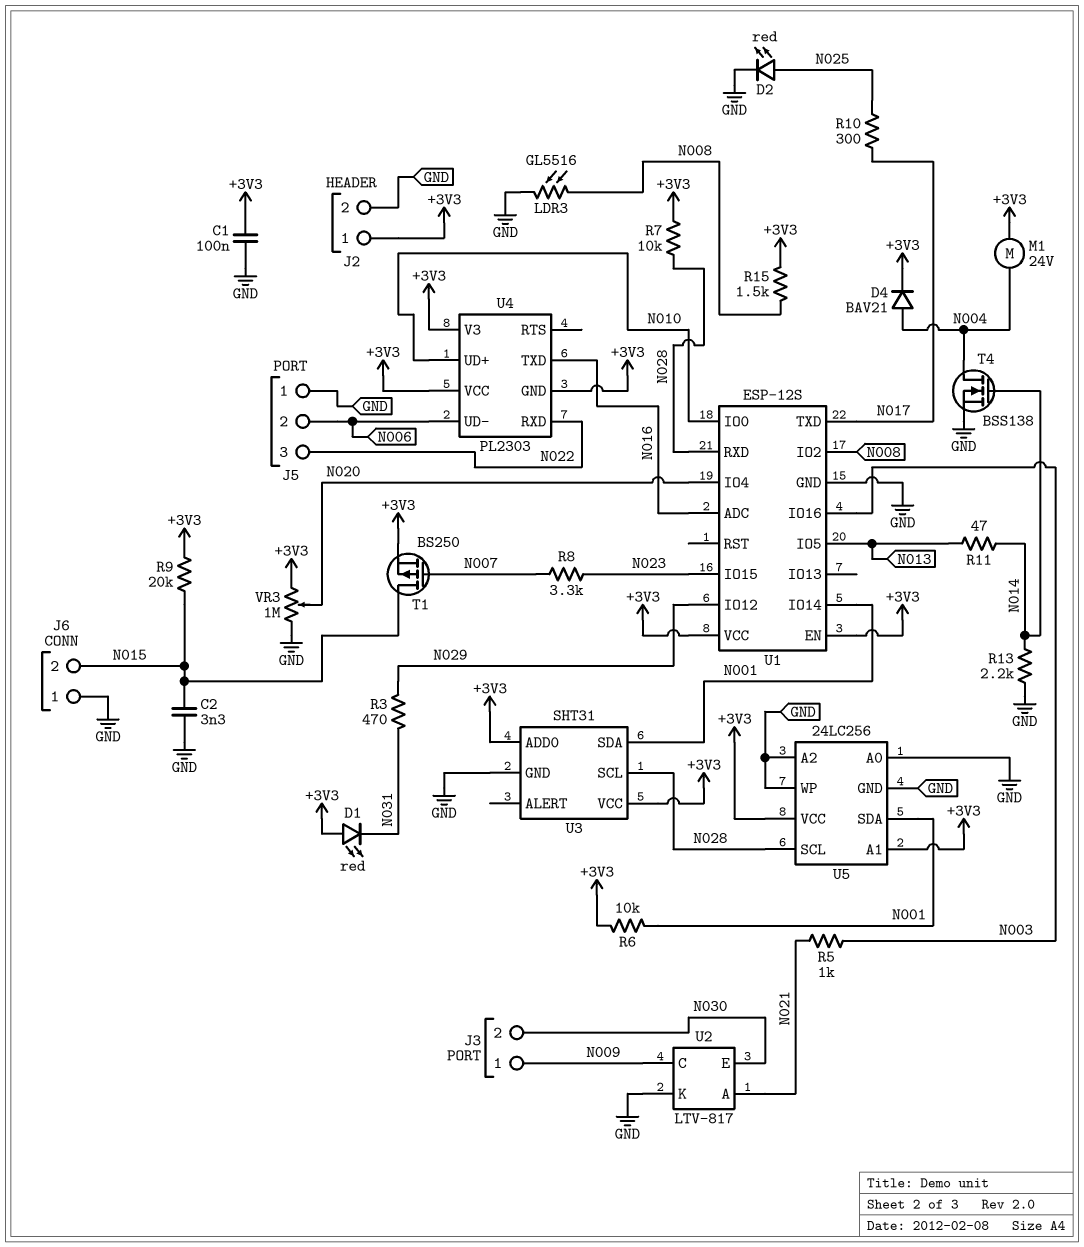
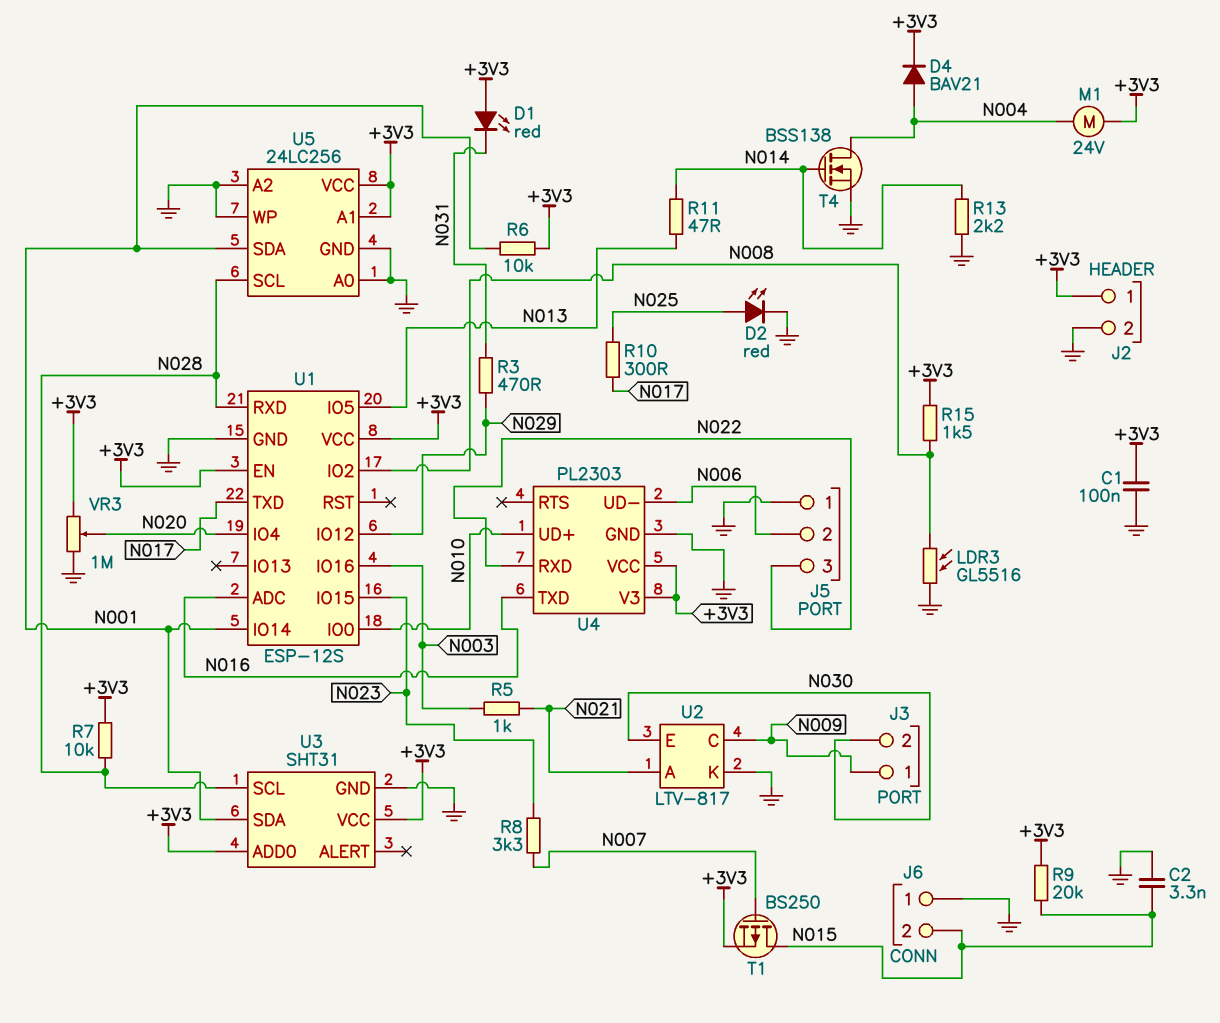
U4 pin GND: +3V3 -> GND

